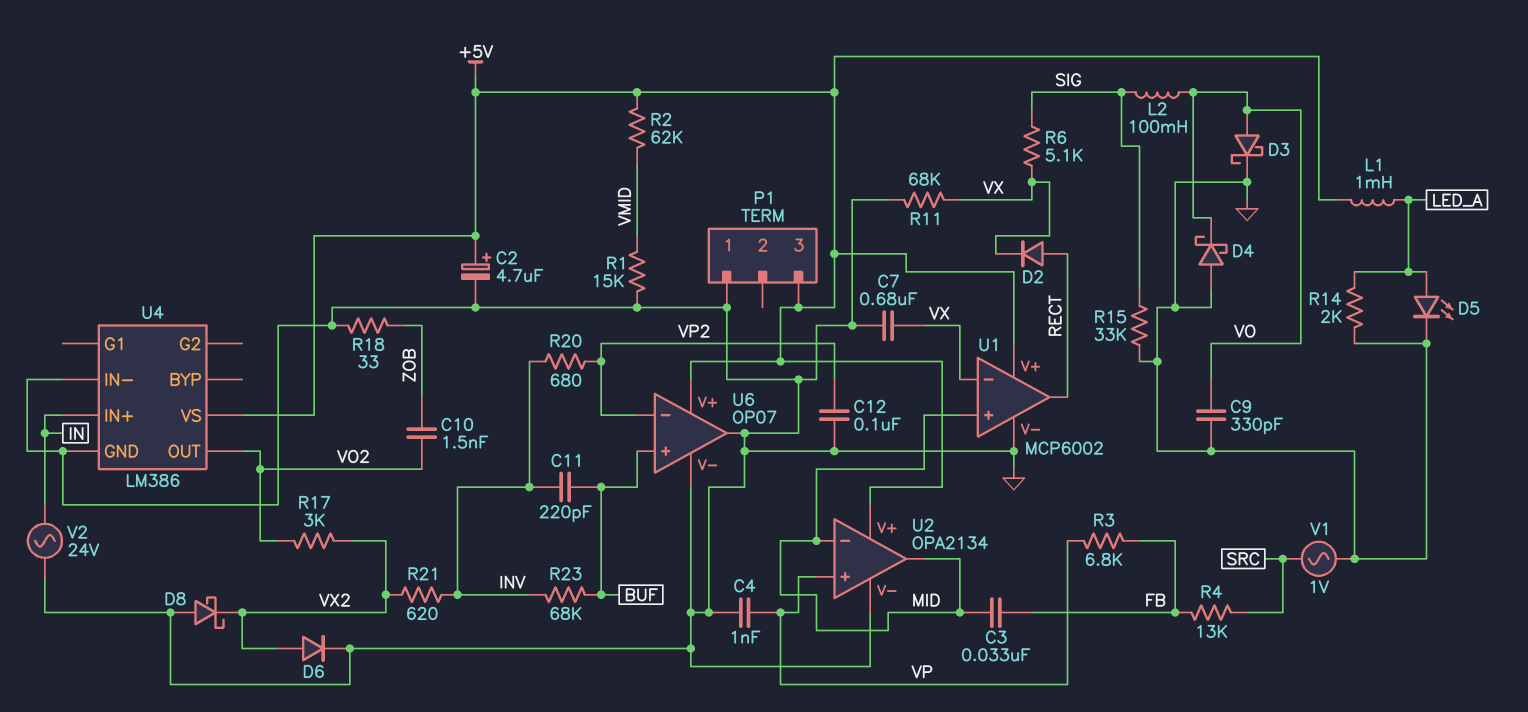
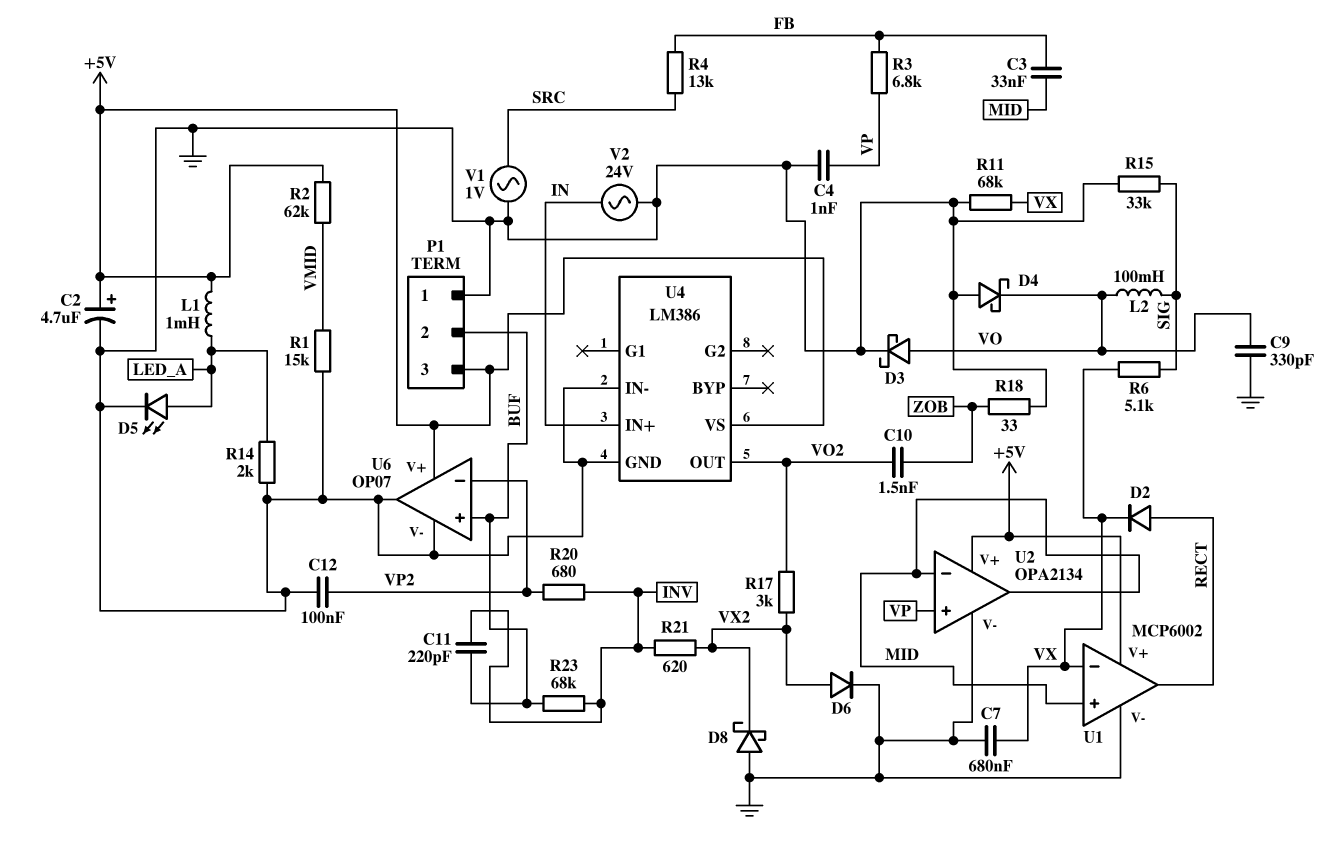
P1 pin 2: none -> BUF

